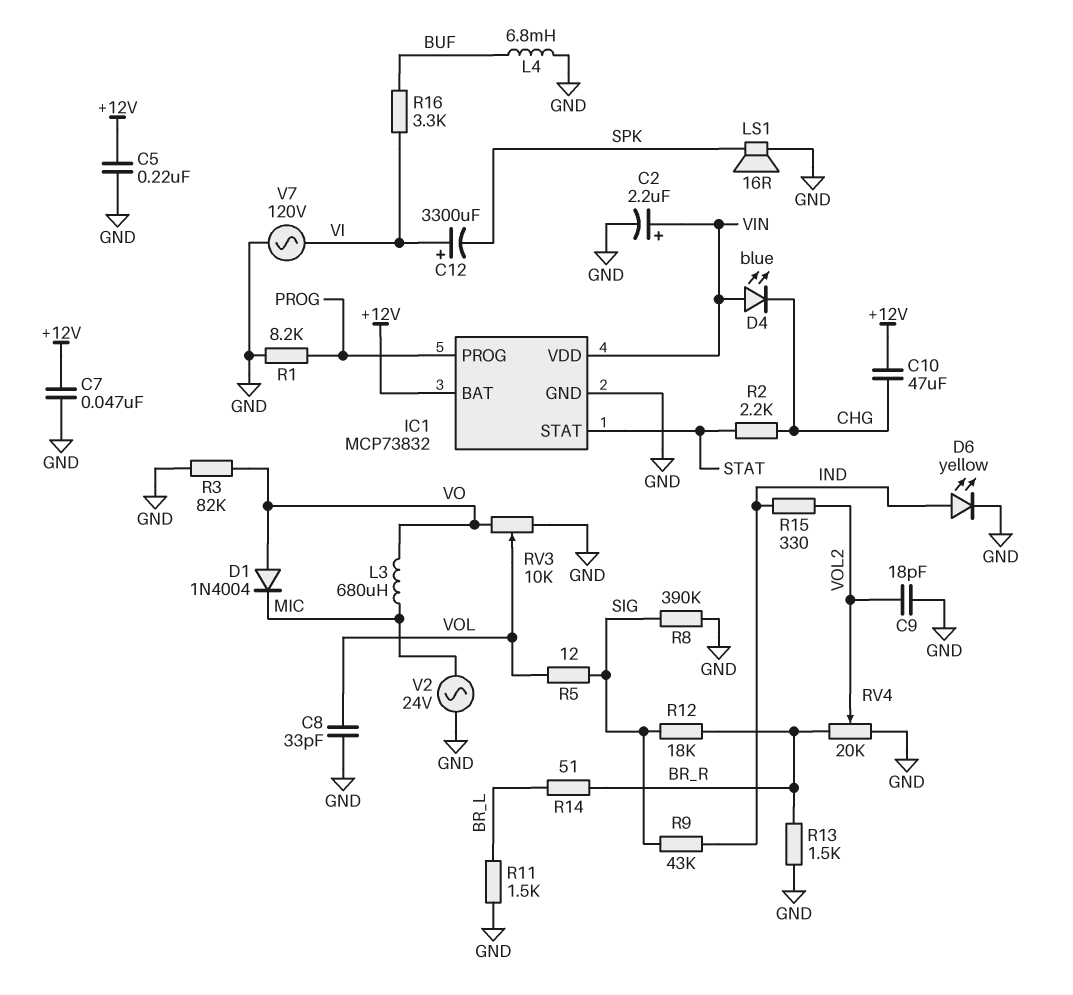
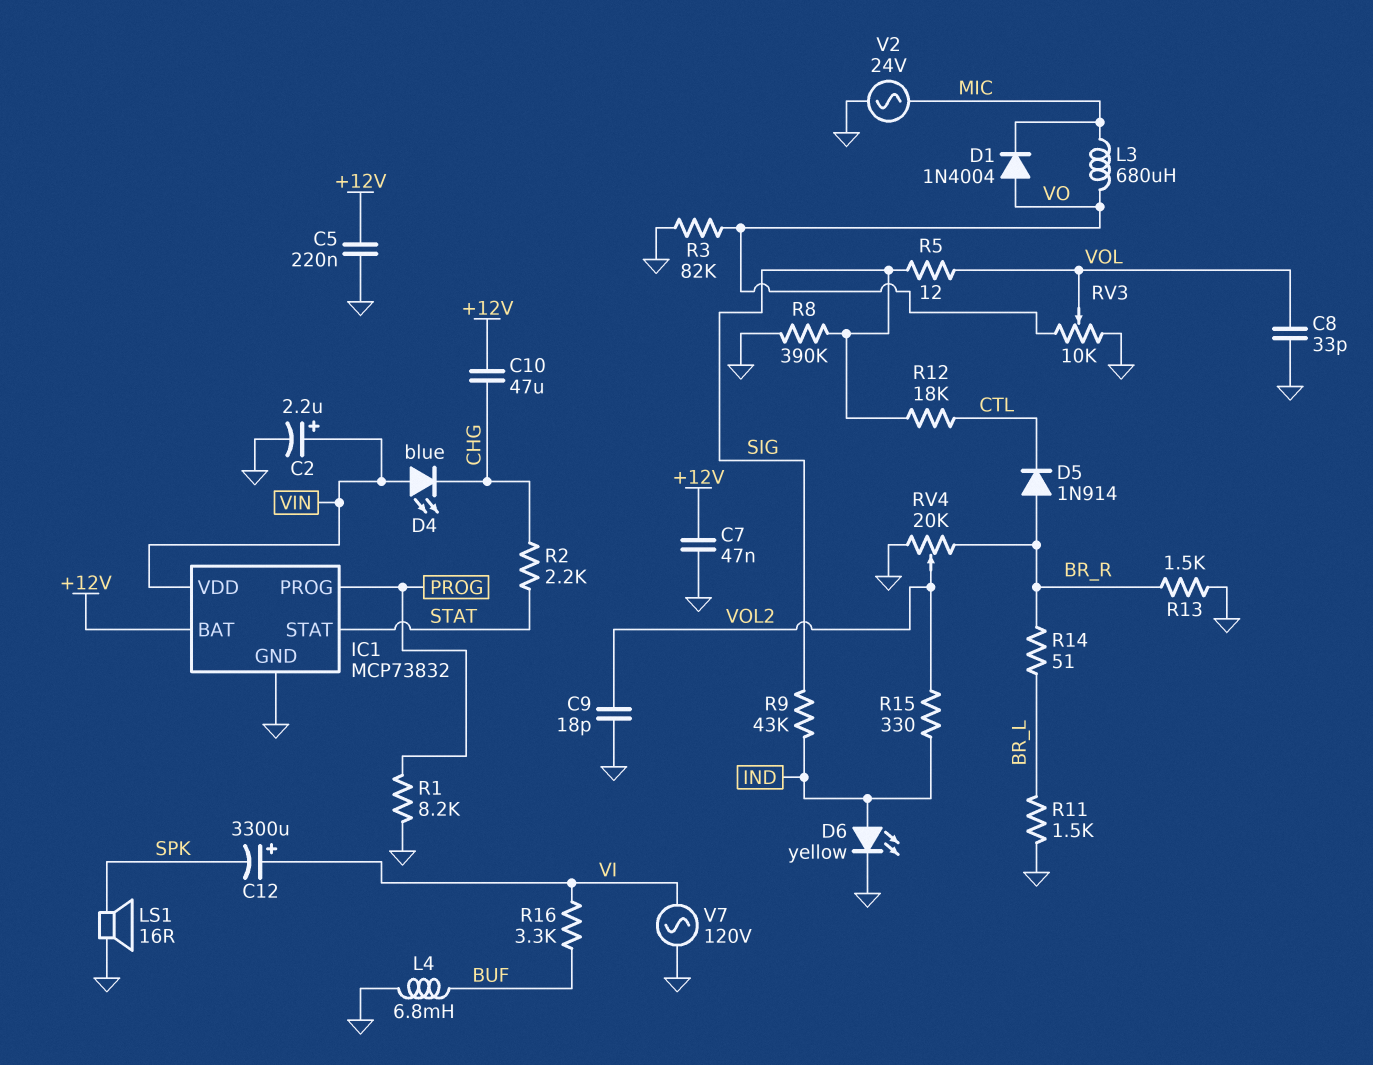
D5: none -> diode 1N914 (A BR_R, K CTL)
R12: 18k (BR_R, SIG) -> 18k (CTL, SIG)

